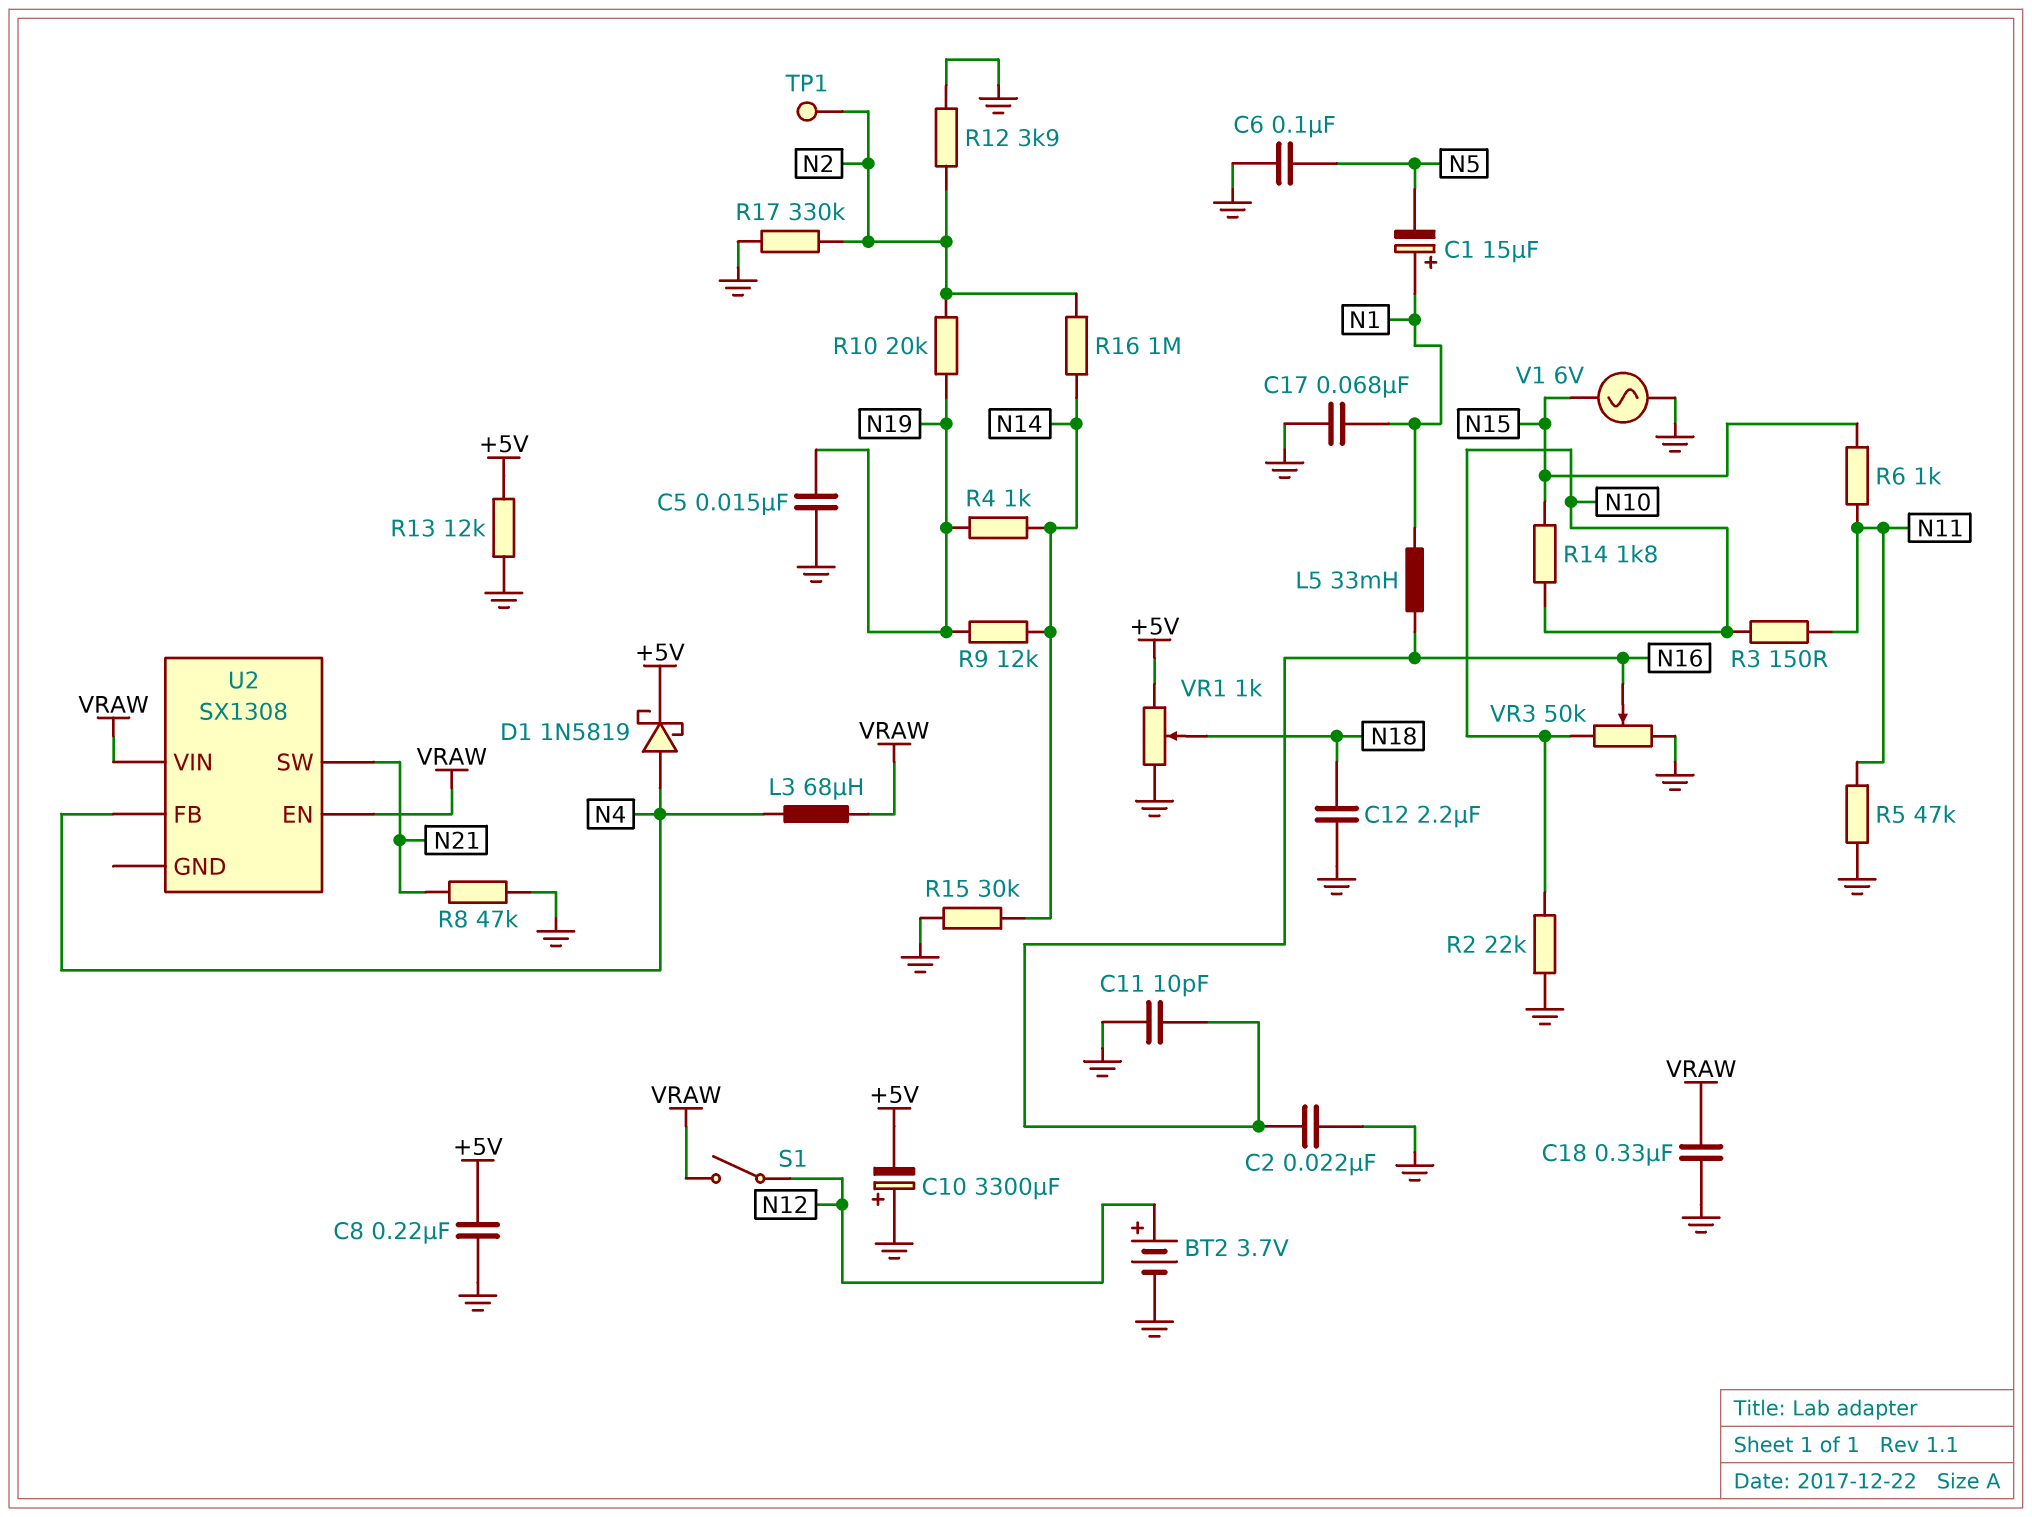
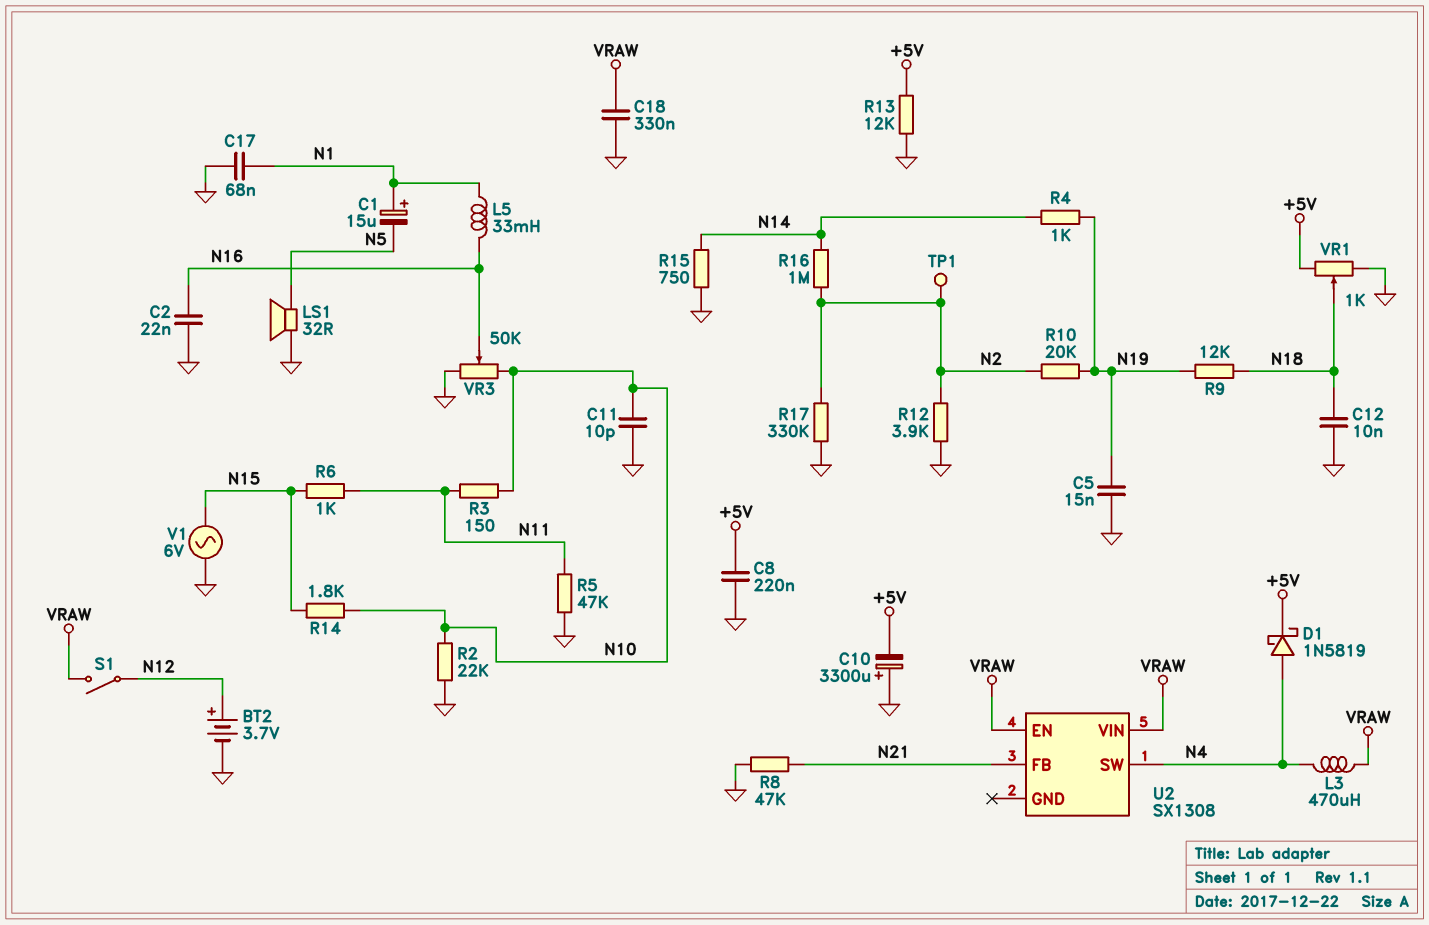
C6: 100nF (GND, N5) -> none
C11: 10pF (GND, N16) -> 10pF (GND, N10)
C12: 2.2uF (GND, N18) -> 10nF (GND, N18)
L3: 68uH (N4, VRAW) -> 470uH (N4, VRAW)
LS1: none -> speaker 32R (GND, N5)
R9: 12k (N14, N19) -> 12k (N18, N19)
R15: 30k (GND, N14) -> 750 (GND, N14)
U2 pin FB: N4 -> N21
U2 pin SW: N21 -> N4

